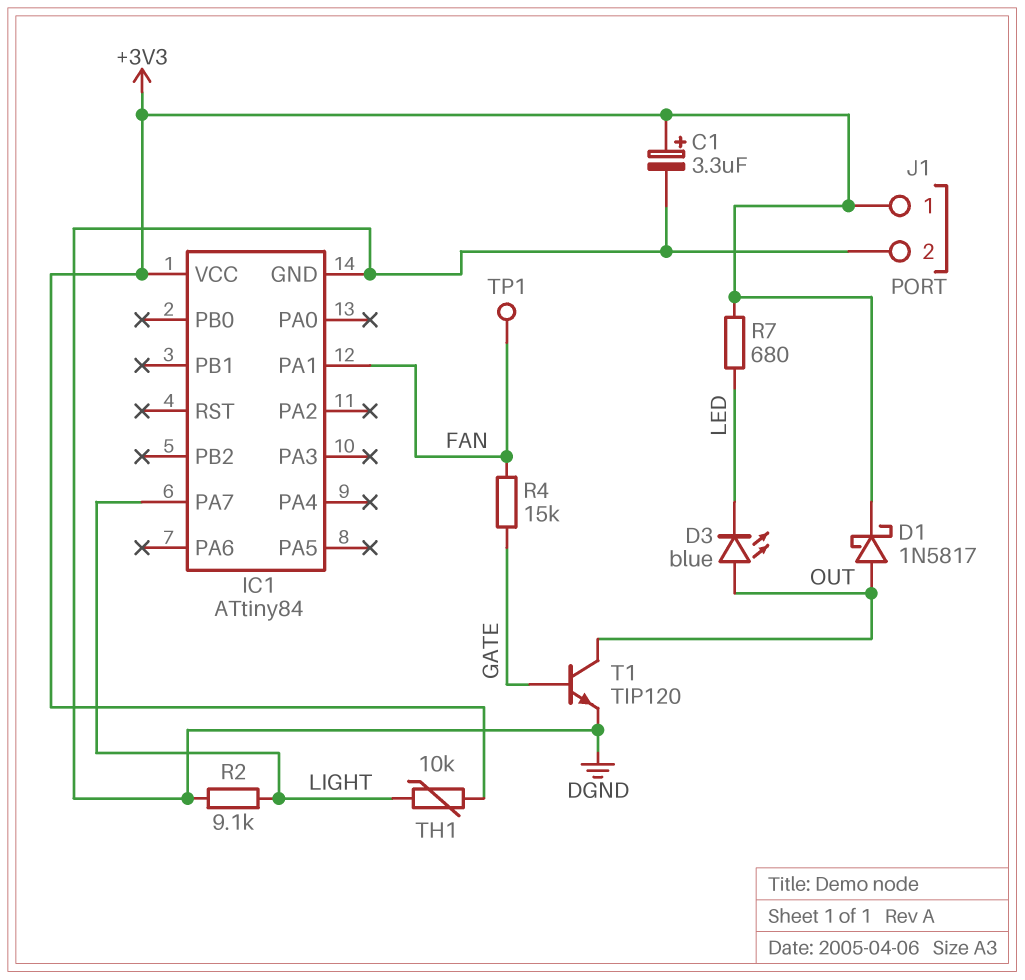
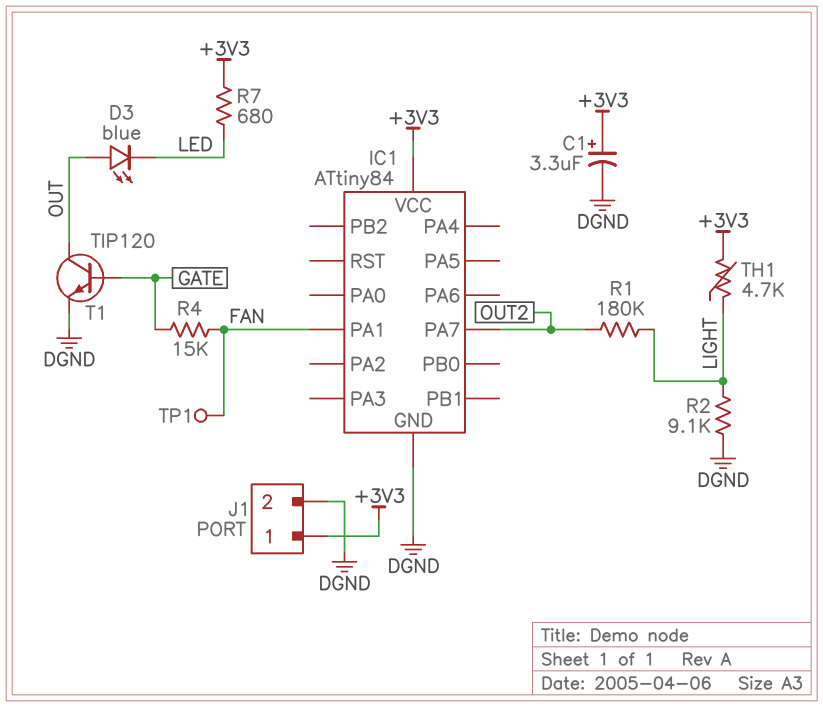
D1: schottky 1N5817 (A OUT, K +3V3) -> none
IC1 pin PA7: LIGHT -> OUT2
R1: none -> 180k (LIGHT, OUT2)
TH1: 10k (+3V3, LIGHT) -> 4.7k (+3V3, LIGHT)

